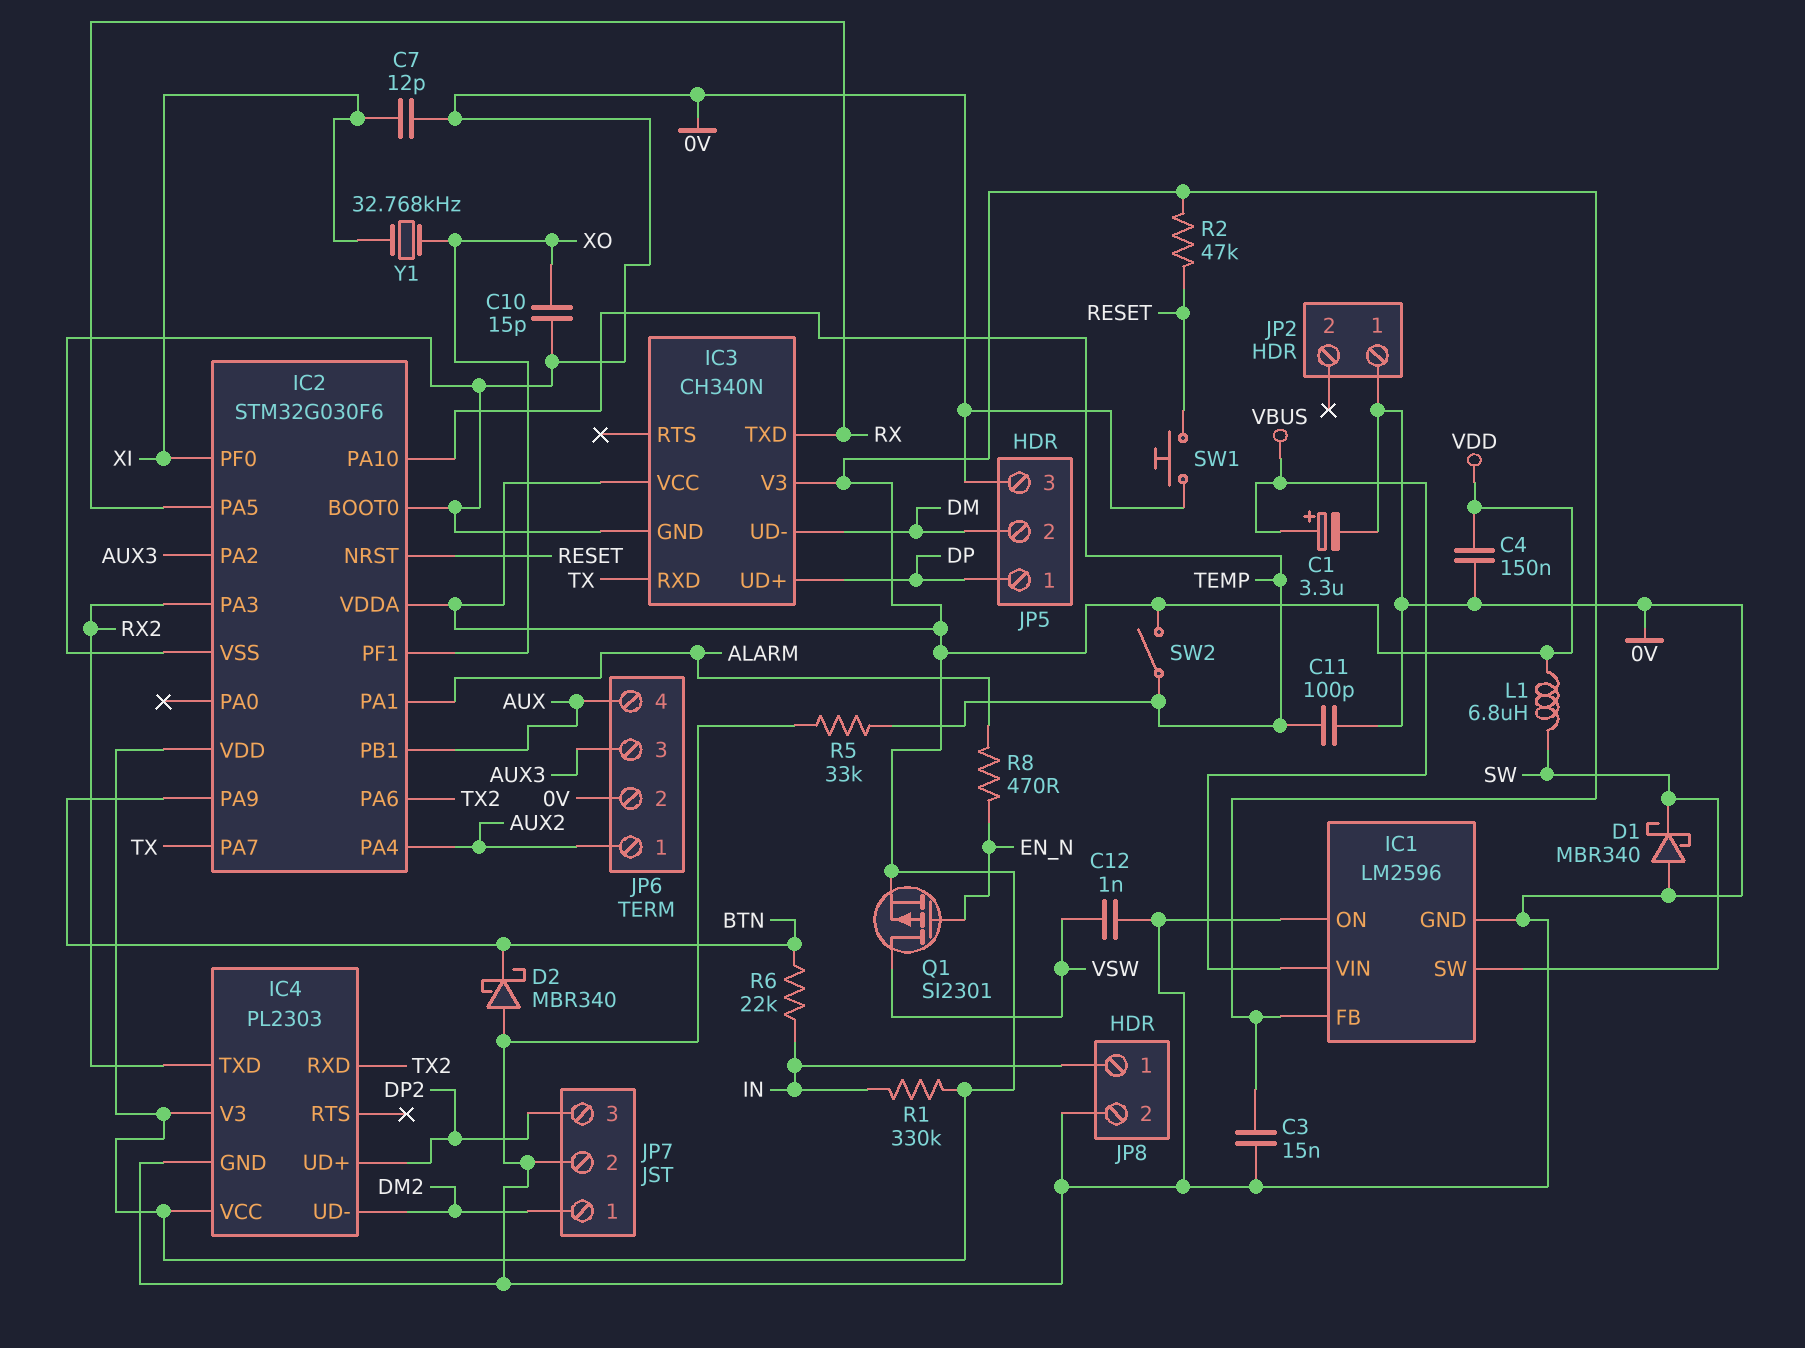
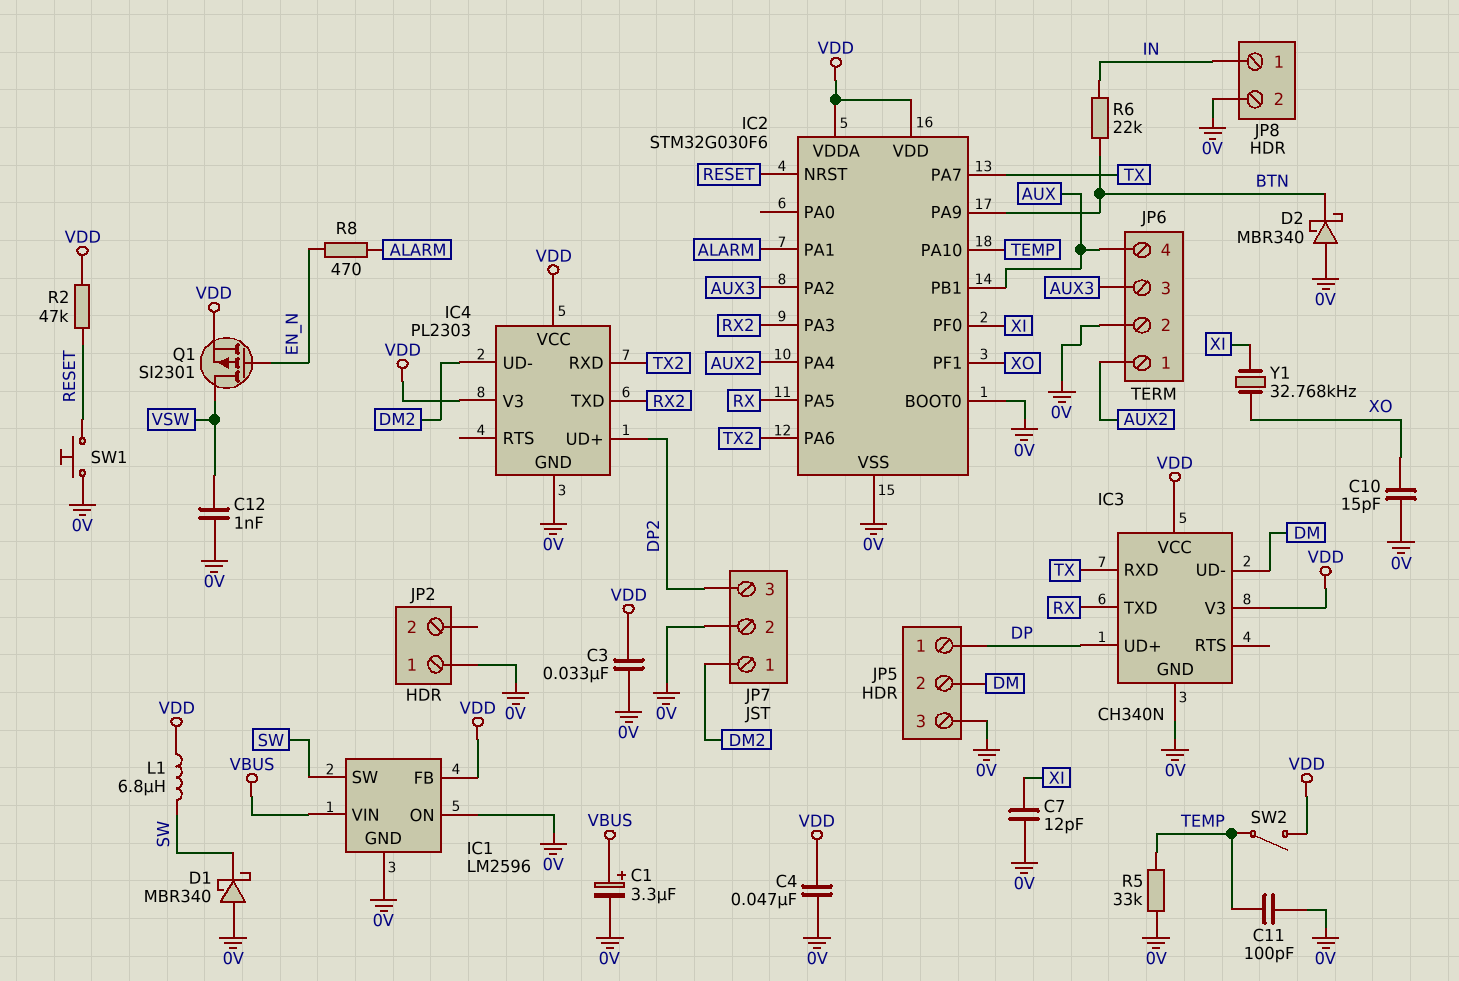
C3: 15nF (0V, VDD) -> 33nF (0V, VDD)
C4: 150nF (0V, VDD) -> 47nF (0V, VDD)
R1: 330k (IN, VDD) -> none

